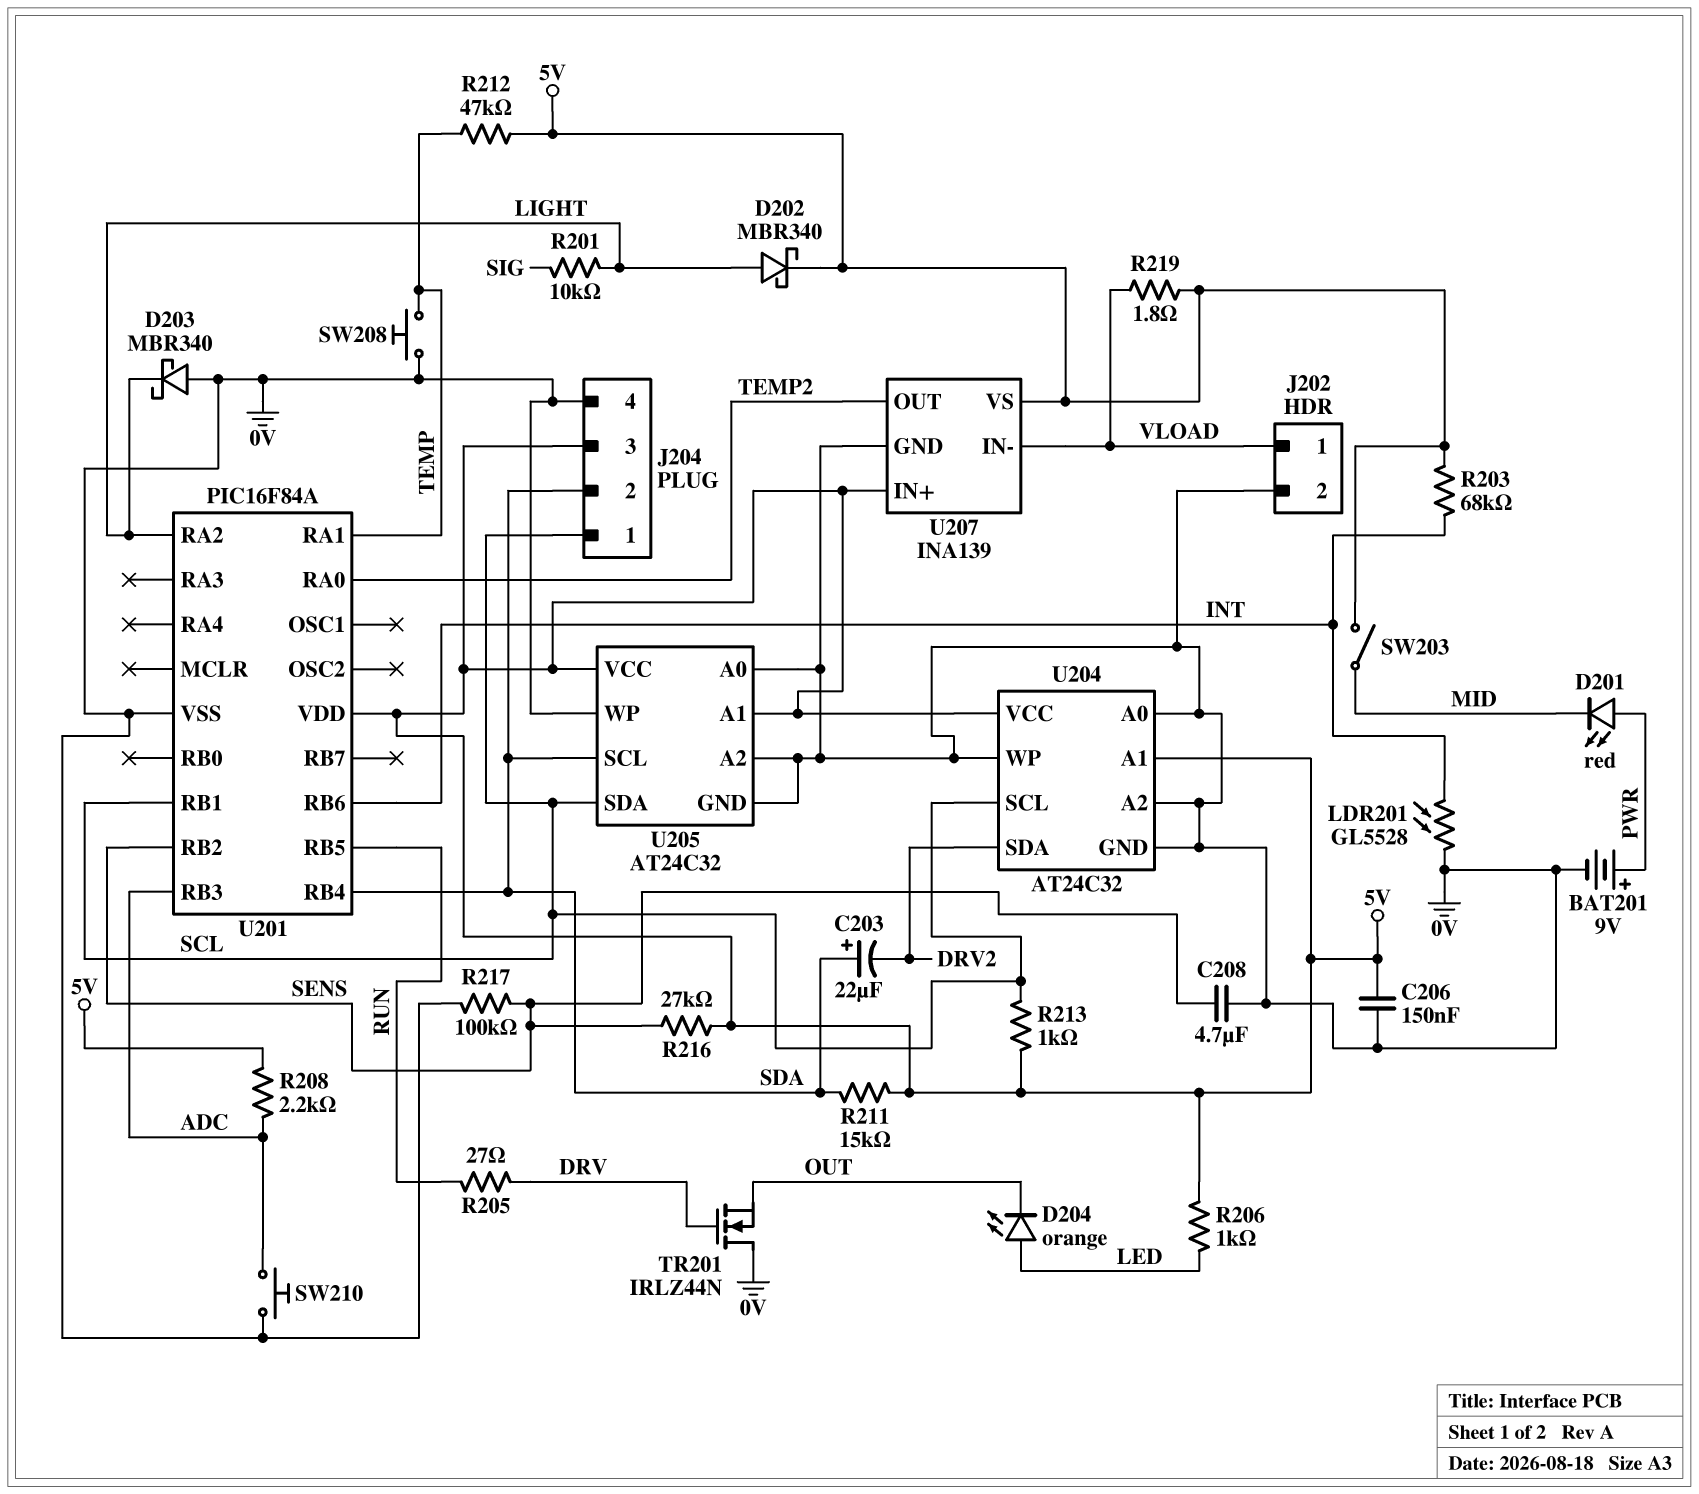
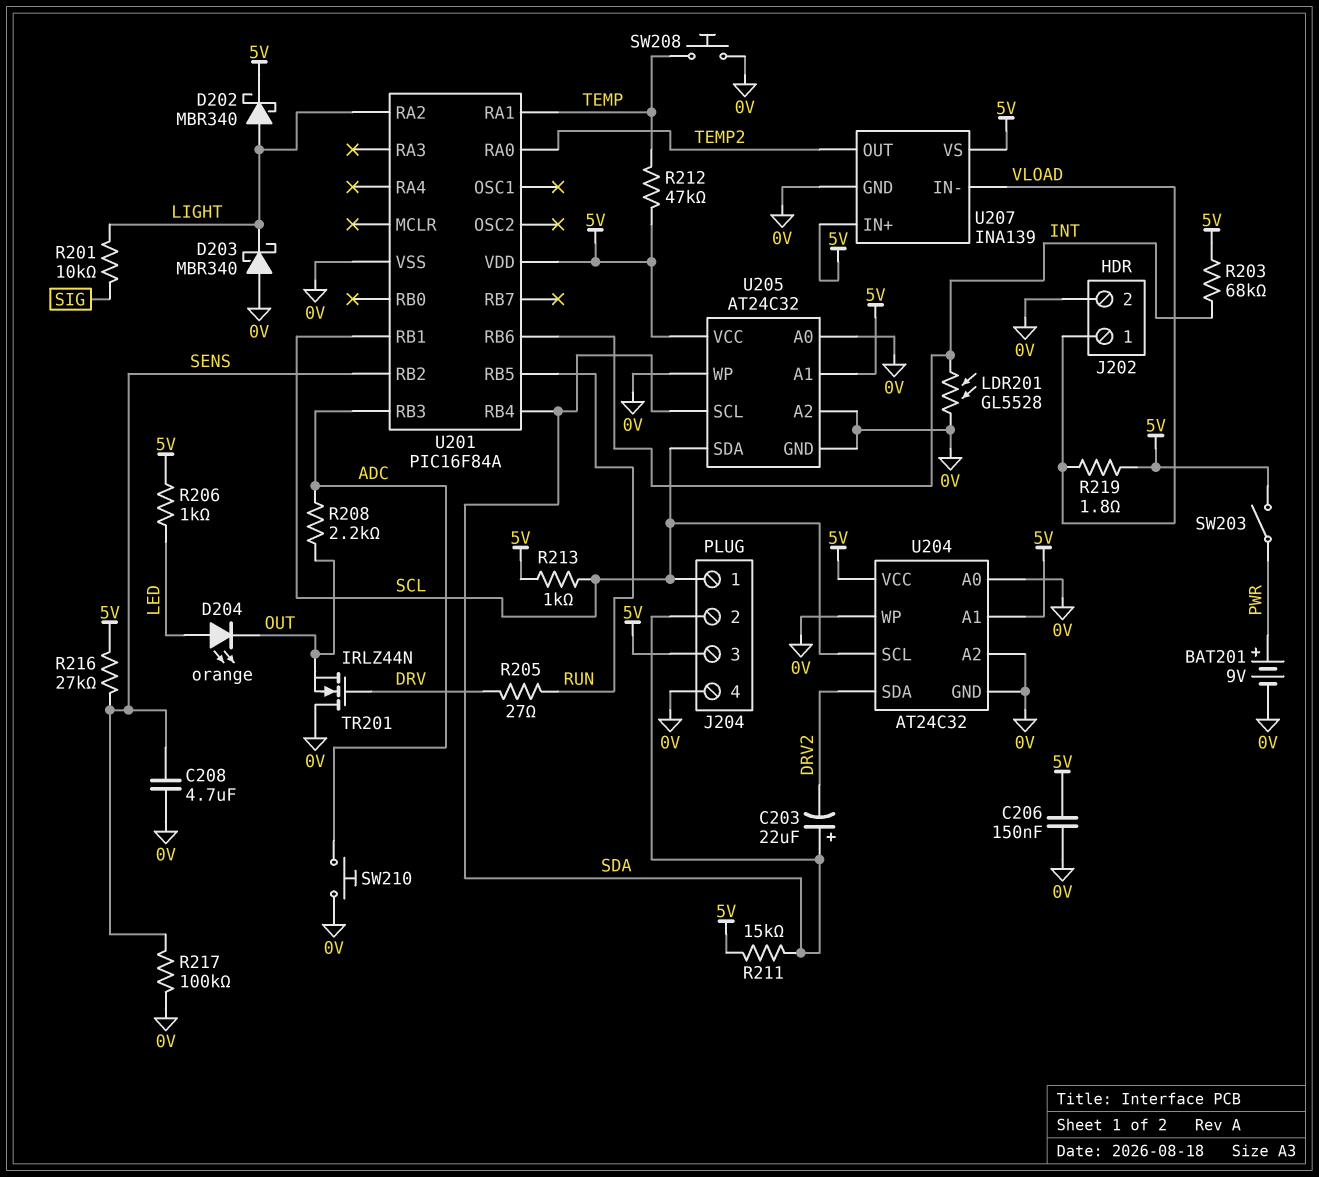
D201: LED red (A PWR, K MID) -> none
R208: 2.2k (5V, ADC) -> 2.2k (ADC, OUT)
SW203: switch (5V, MID) -> switch (5V, PWR)

